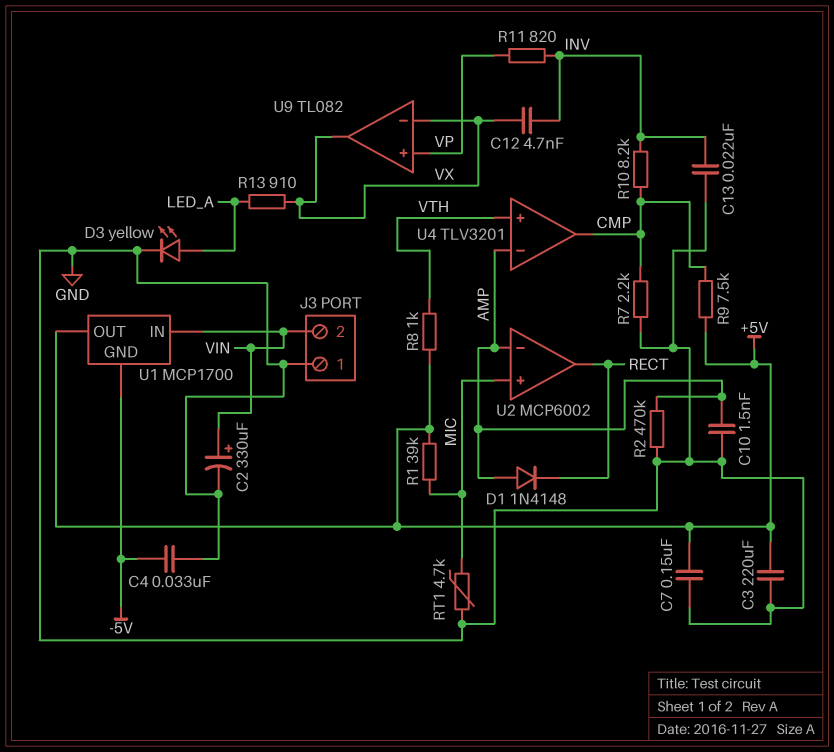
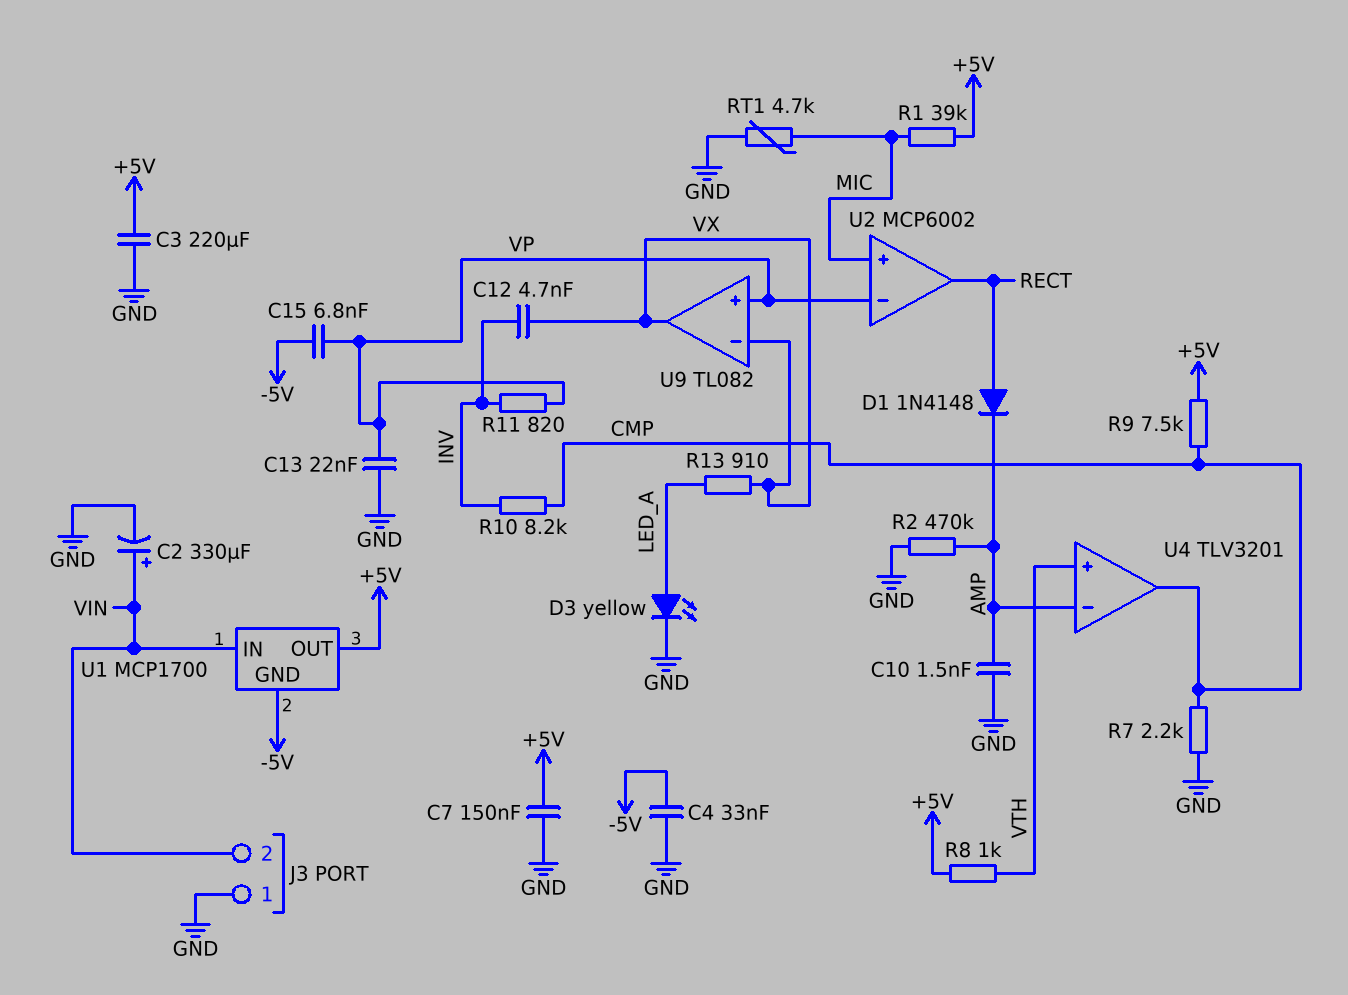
C13: 22nF (GND, INV) -> 22nF (GND, VP)
C15: none -> 6.8nF (-5V, VP)
D1: diode 1N4148 (A AMP, K RECT) -> diode 1N4148 (A RECT, K AMP)
U2 pin in-: AMP -> VP

